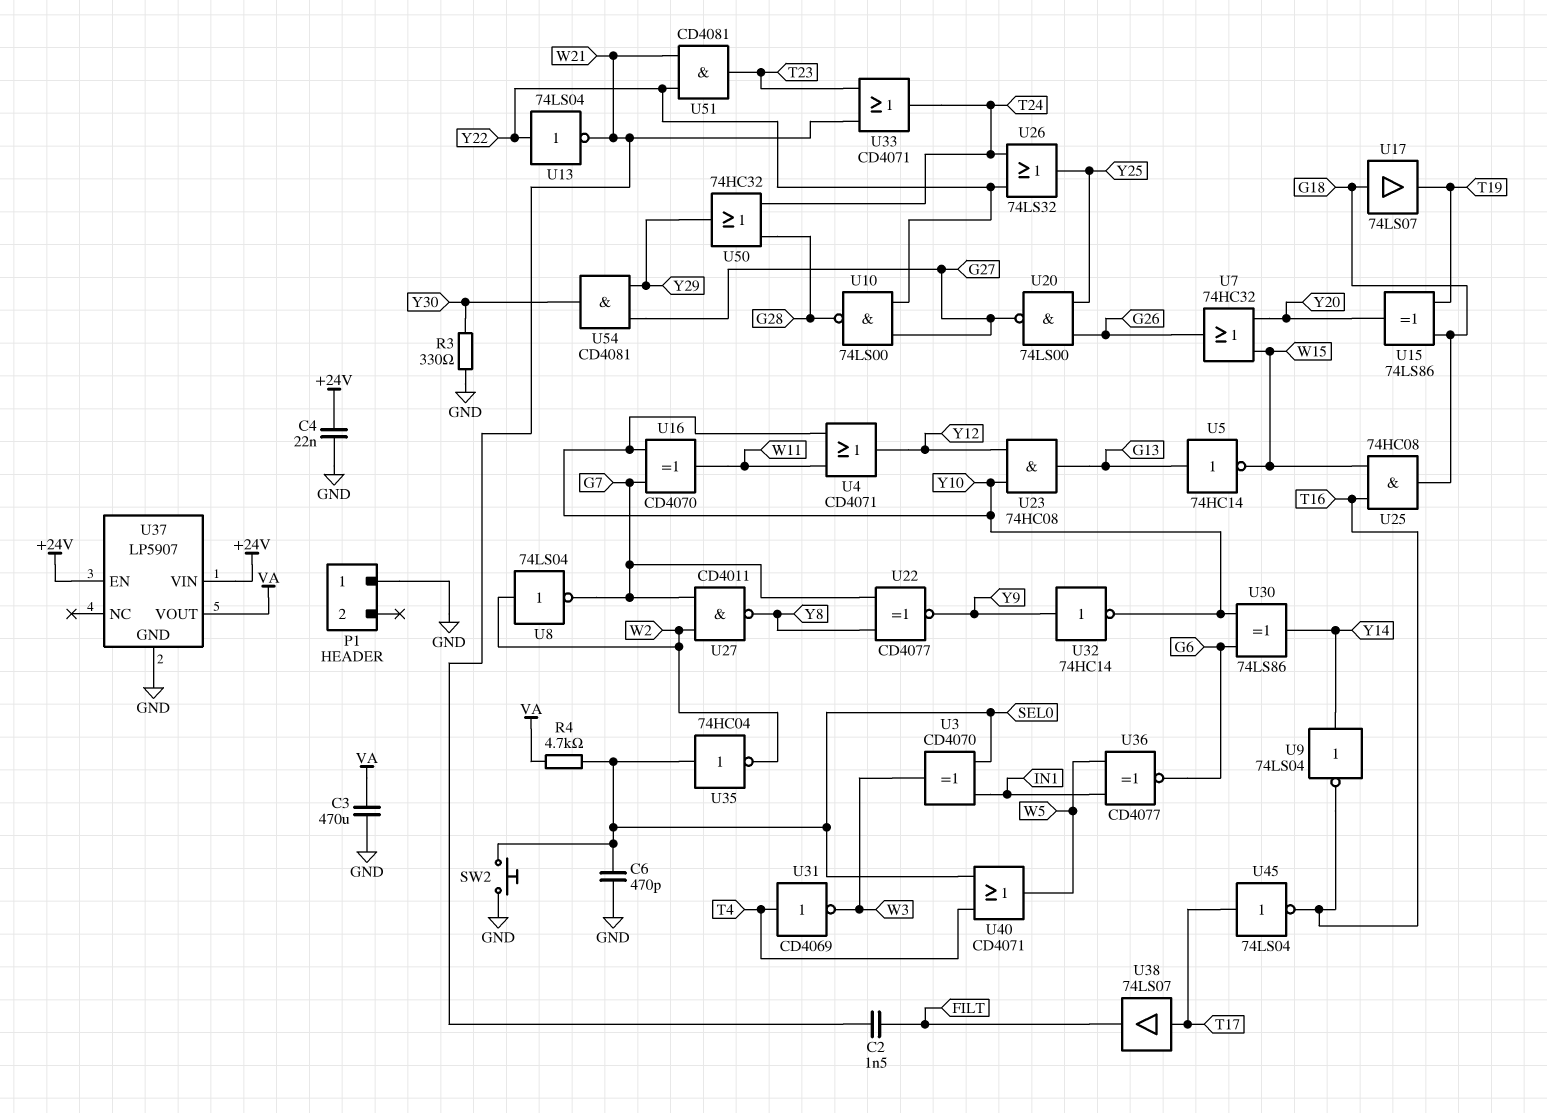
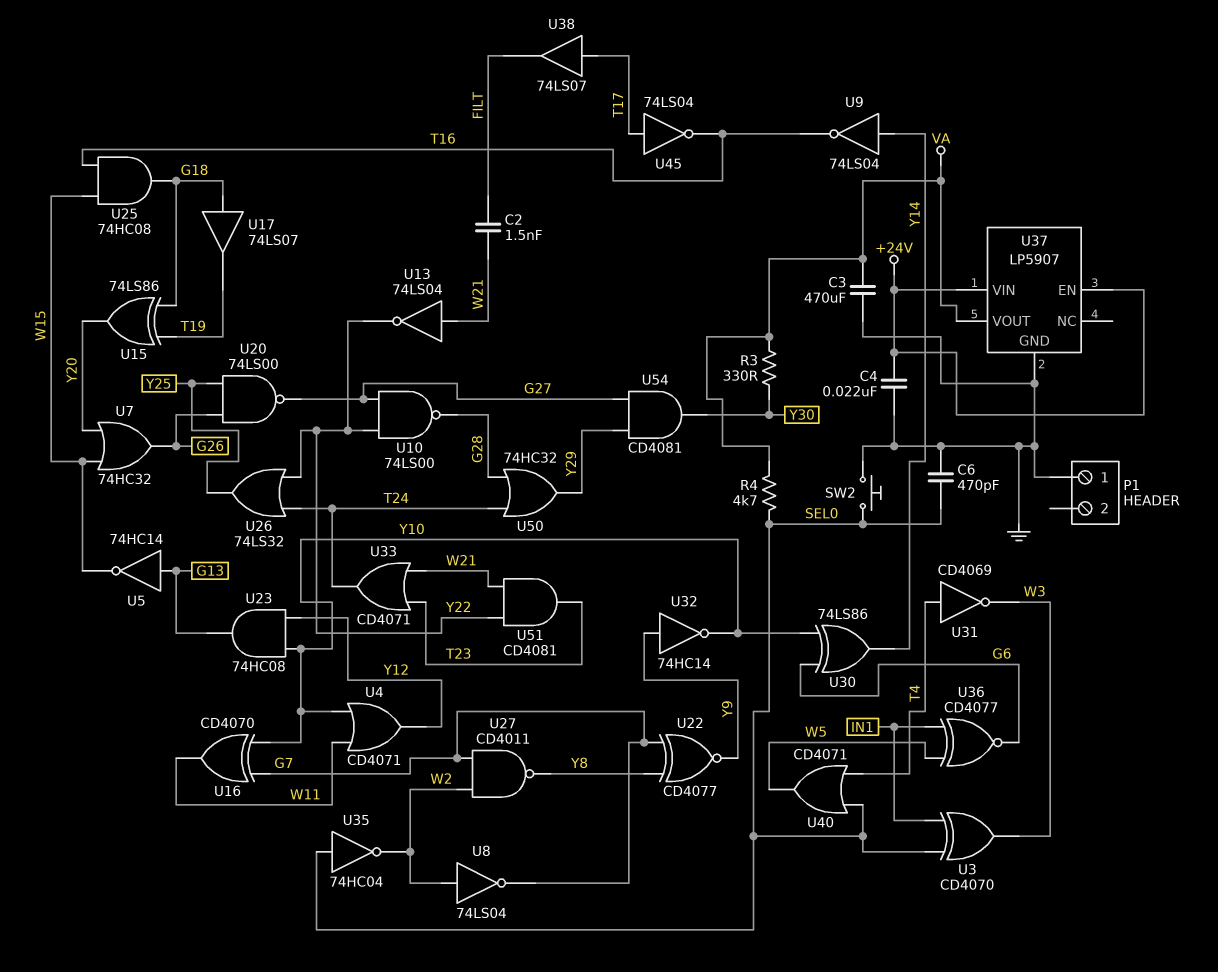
R3: 330 (GND, Y30) -> 330 (VA, Y30)
U13: NOT 74LS04 (in Y22, out W21) -> NOT 74LS04 (in W21, out Y22)

